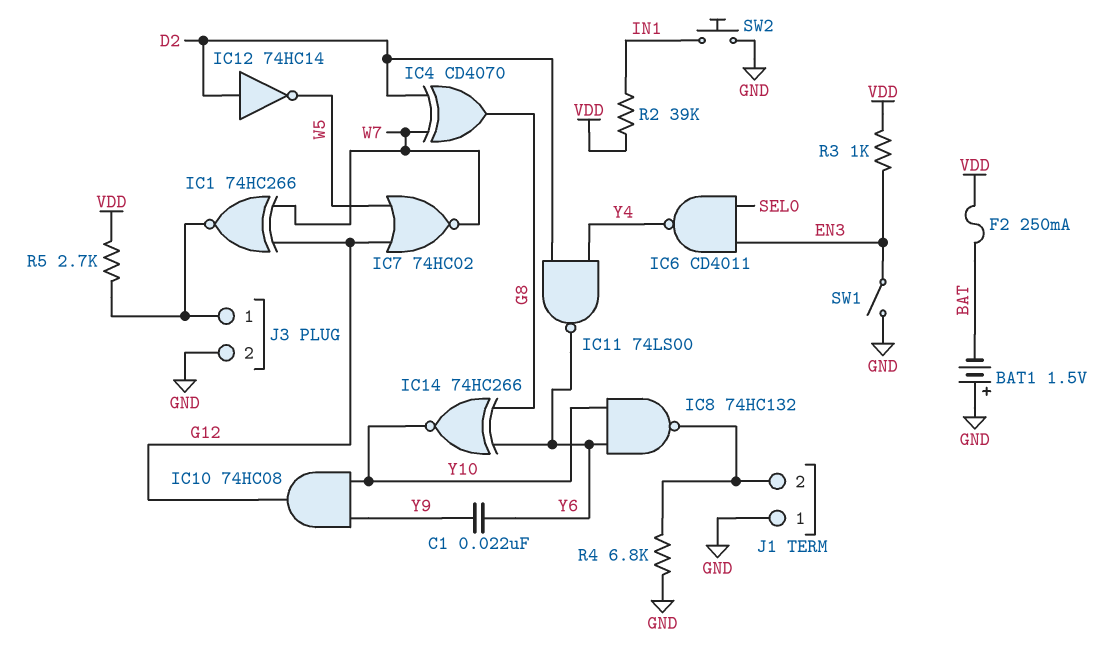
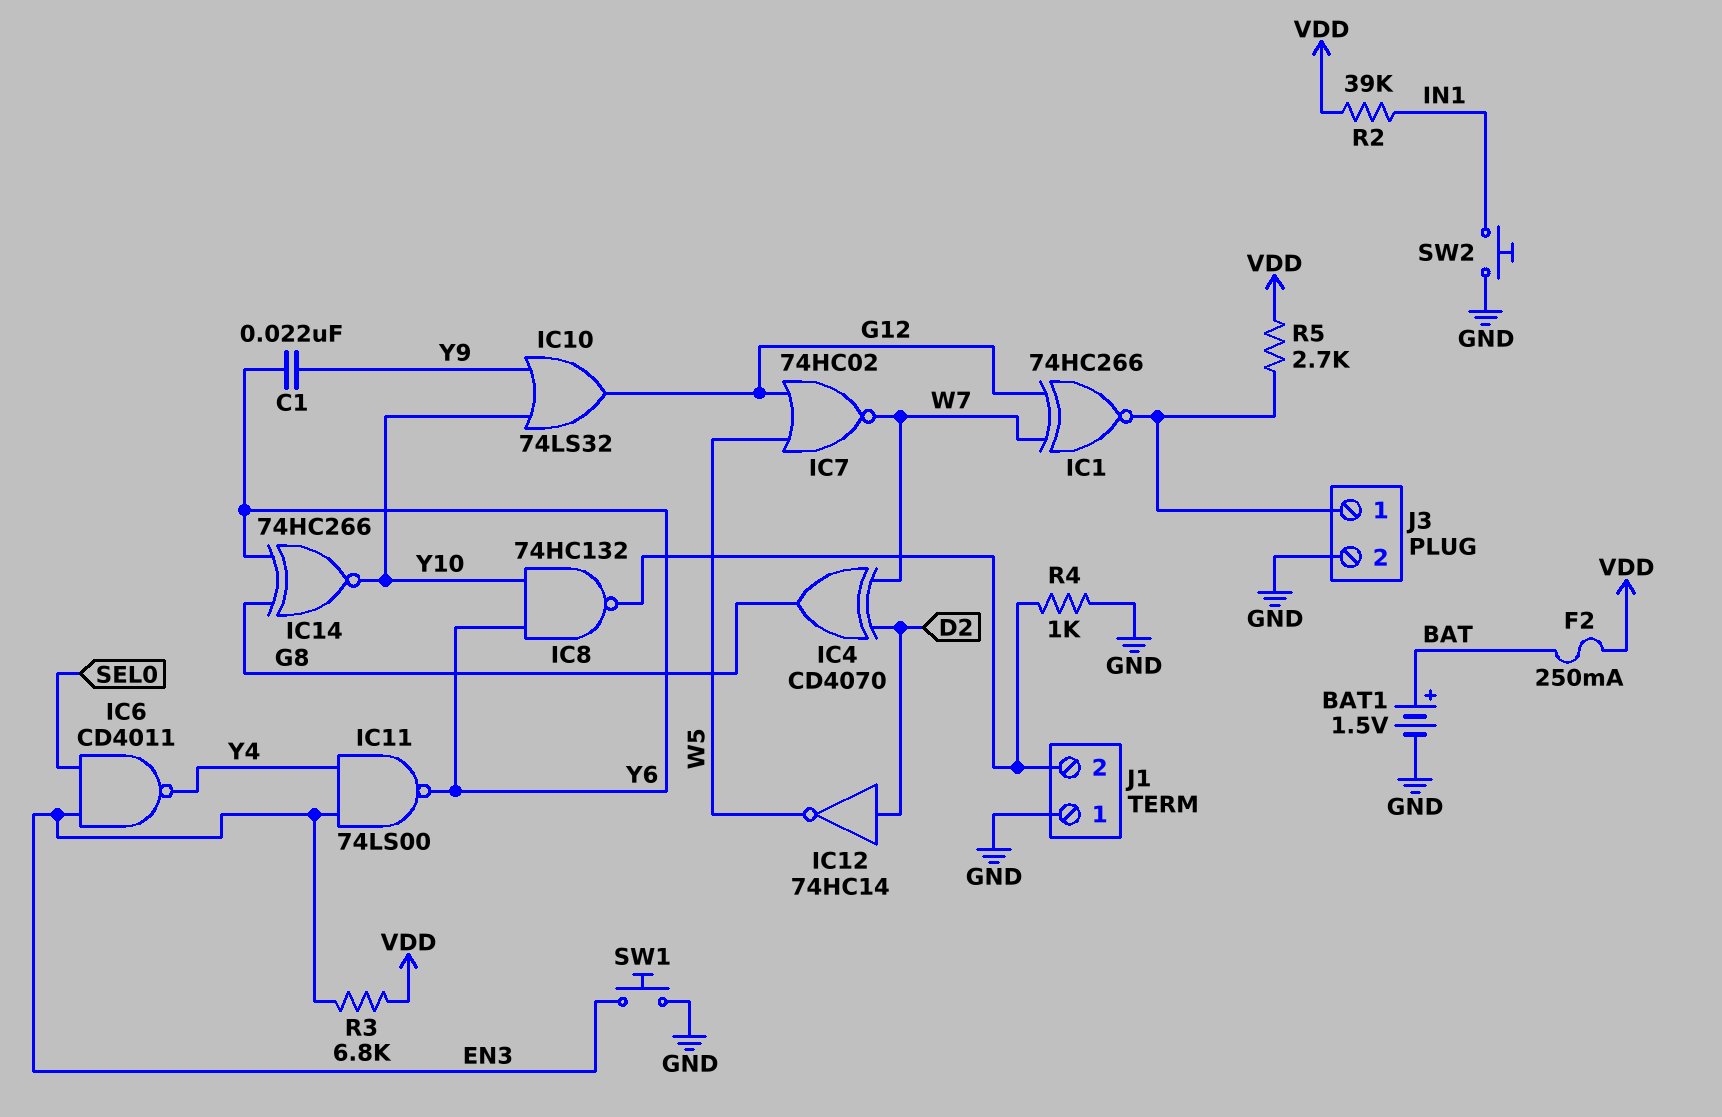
BAT1: 1.5V (plus GND, minus BAT) -> 1.5V (plus BAT, minus GND)
IC10: AND 74HC08 (in Y9, in Y10, out G12) -> OR 74LS32 (in Y9, in Y10, out G12)
IC11: NAND 74LS00 (in D2, in Y4, out Y6) -> NAND 74LS00 (in EN3, in Y4, out Y6)
R3: 1k (EN3, VDD) -> 6.8k (EN3, VDD)
R4: 6.8k (GND, J1/2) -> 1k (GND, J1/2)
SW1: switch (EN3, GND) -> button (EN3, GND)

